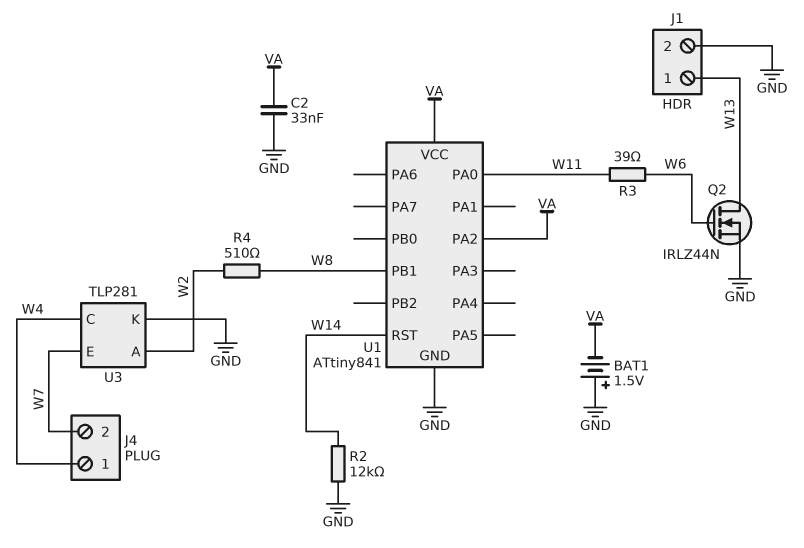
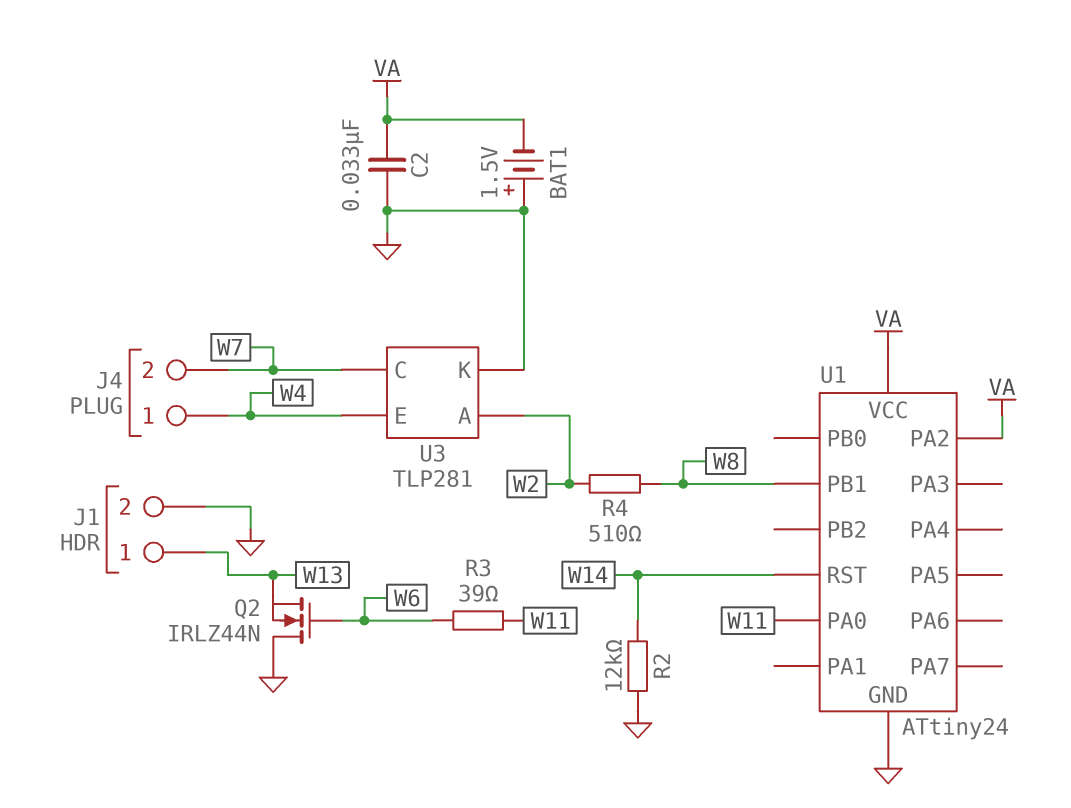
Q2: NMOS IRLZ44N (G W6, D W13, S GND) -> NMOS IRLZ44N (G W6, D GND, S W13)
U1: ATtiny841 -> ATtiny24
U3 pin C: W4 -> W7
U3 pin E: W7 -> W4

